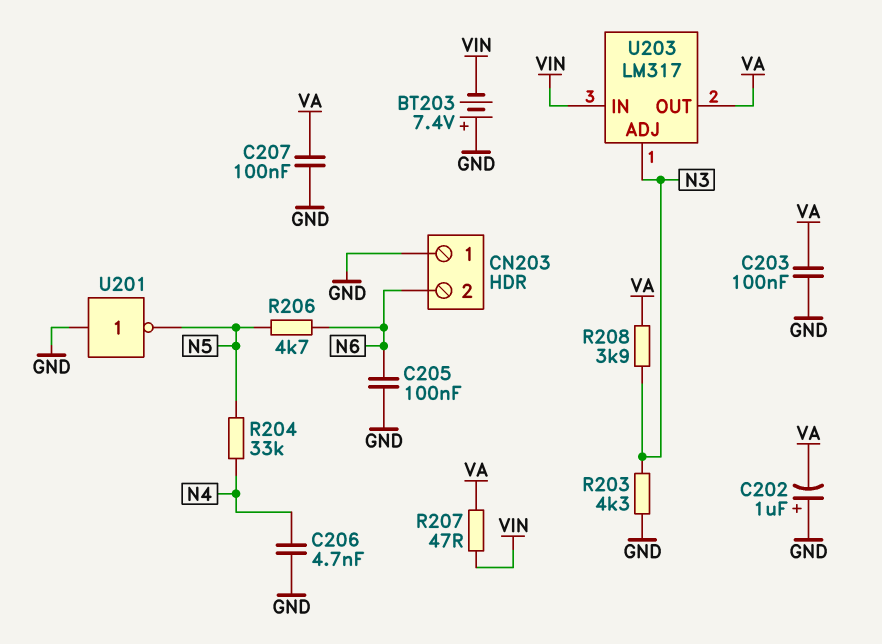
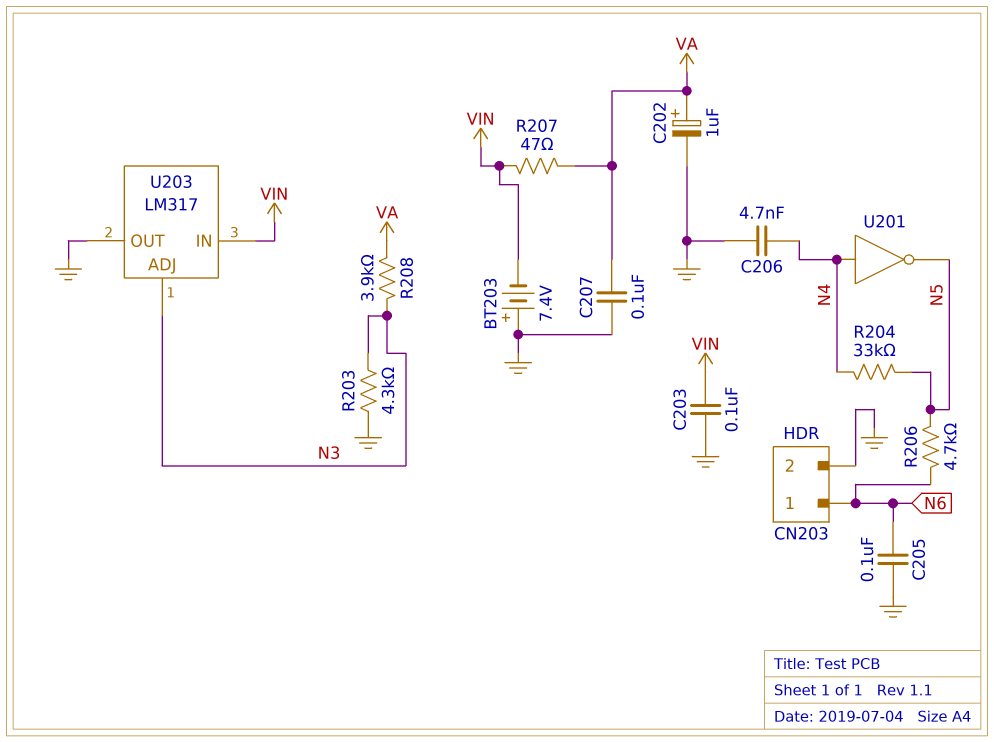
C202: 1uF (plus GND, minus VA) -> 1uF (plus VA, minus GND)
C203: 100nF (GND, VA) -> 100nF (GND, VIN)
CN203 pin 1: GND -> N6
CN203 pin 2: N6 -> GND
U201: NOT (in GND, out N5) -> NOT (in N4, out N5)
U203 pin OUT: VA -> GND

